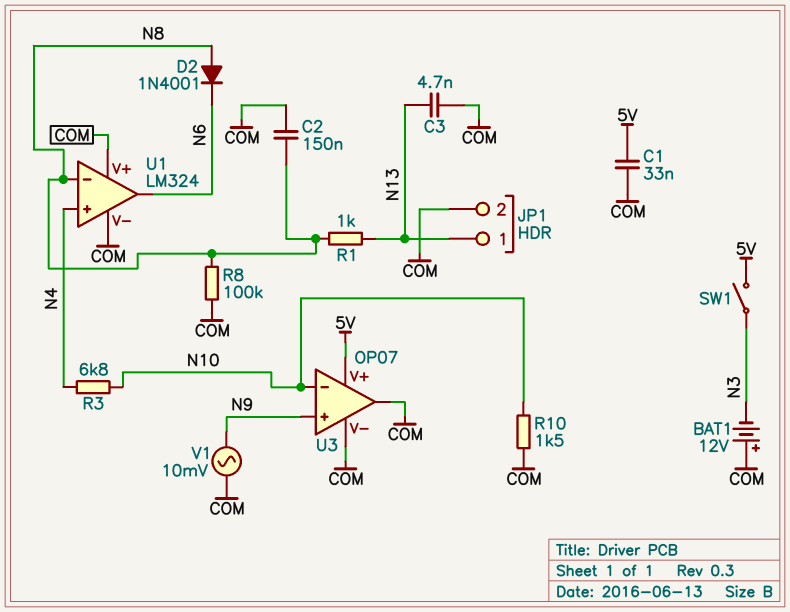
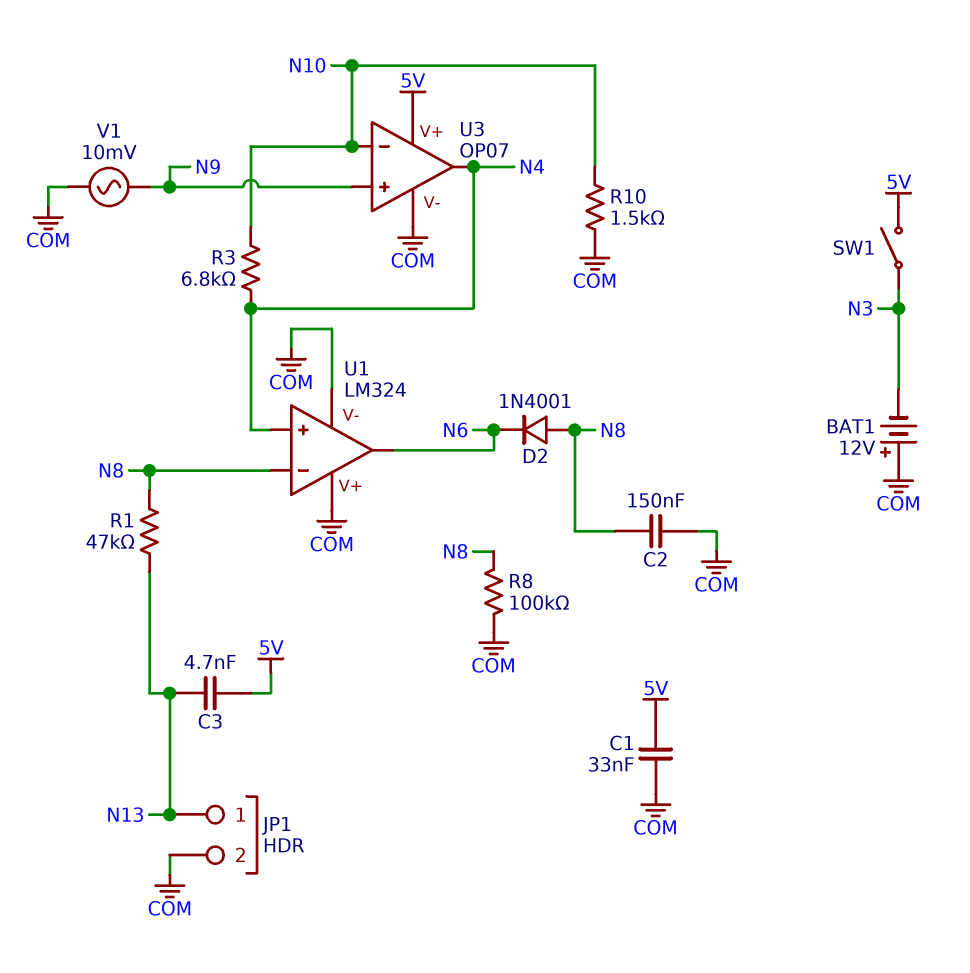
C3: 4.7nF (COM, N13) -> 4.7nF (5V, N13)
R1: 1k (N8, N13) -> 47k (N8, N13)
U3 pin out: COM -> N4

